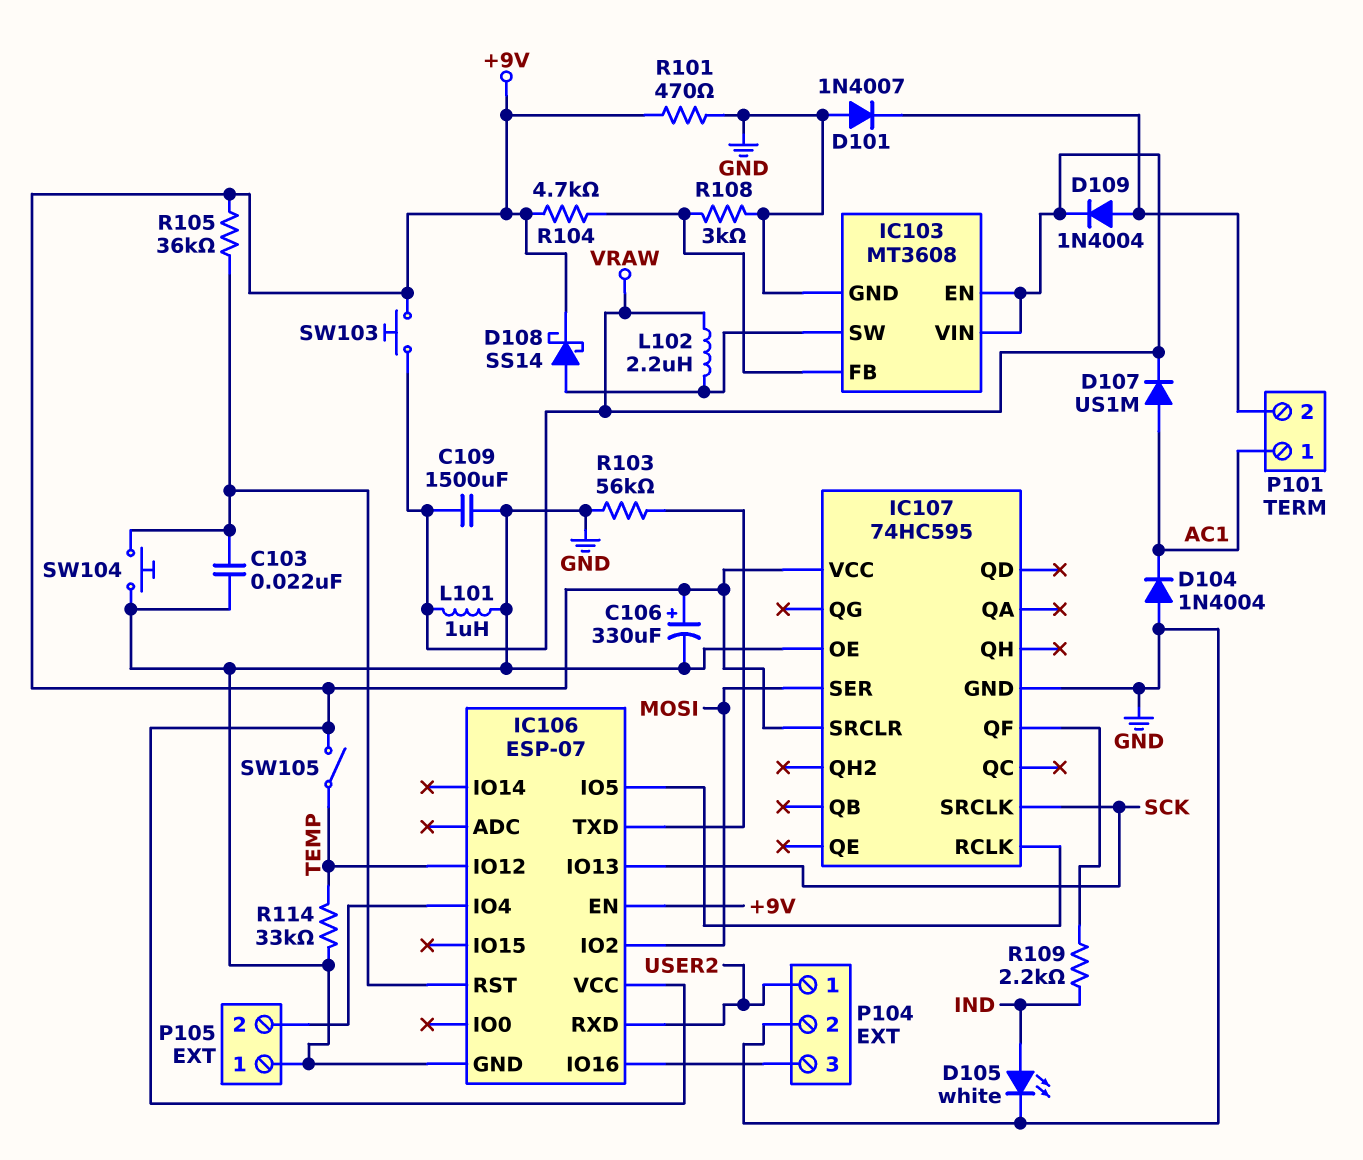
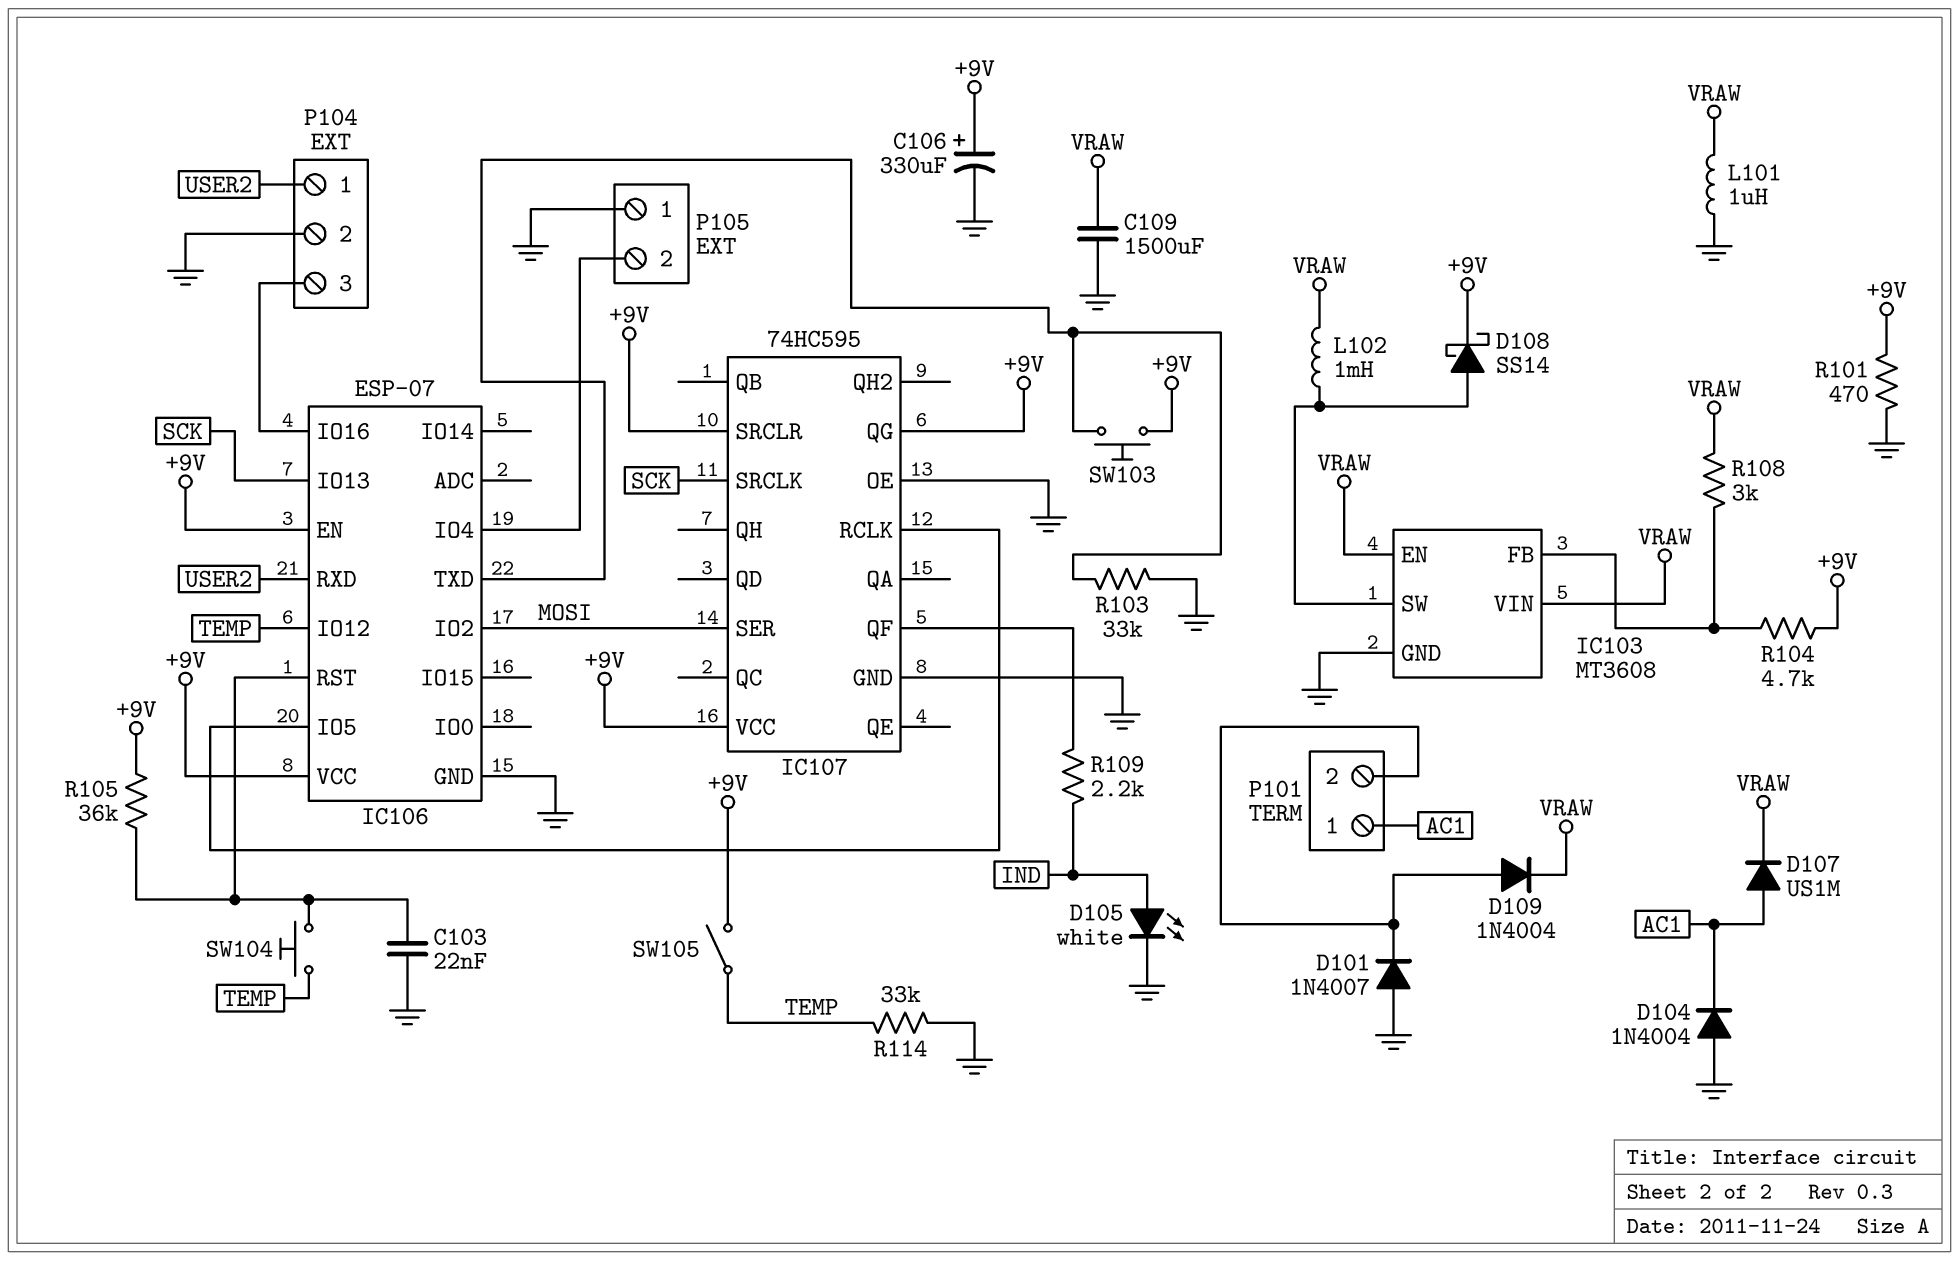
IC107 pin QG: none -> +9V
L102: 2.2uH (IC103/SW, VRAW) -> 1mH (IC103/SW, VRAW)
R103: 56k (GND, IC106/TXD) -> 33k (GND, IC106/TXD)
R108: 3k (GND, IC103/FB) -> 3k (IC103/FB, VRAW)
SW103: button (+9V, VRAW) -> button (+9V, IC106/TXD)
SW104: button (GND, IC106/RST) -> button (IC106/RST, TEMP)

